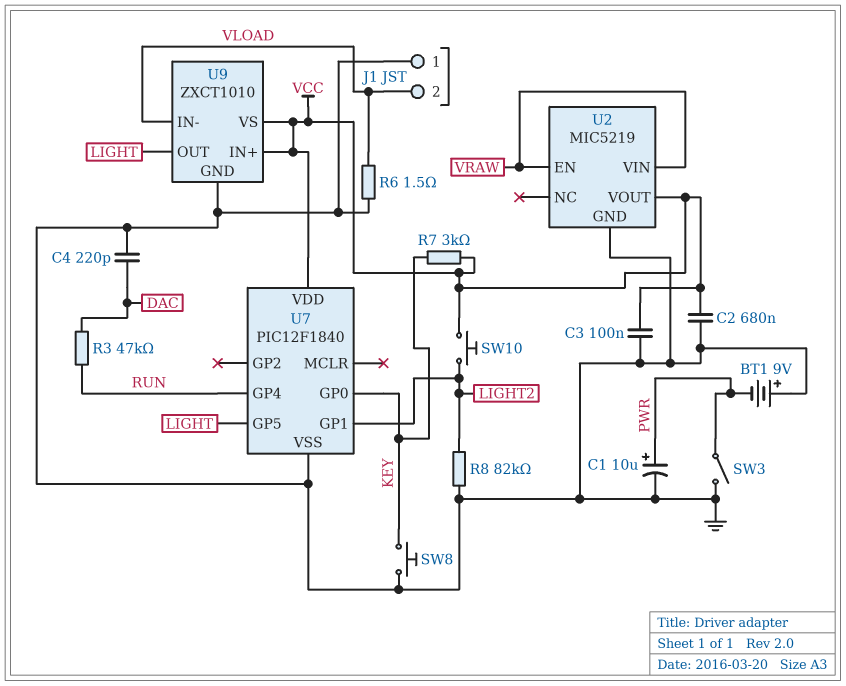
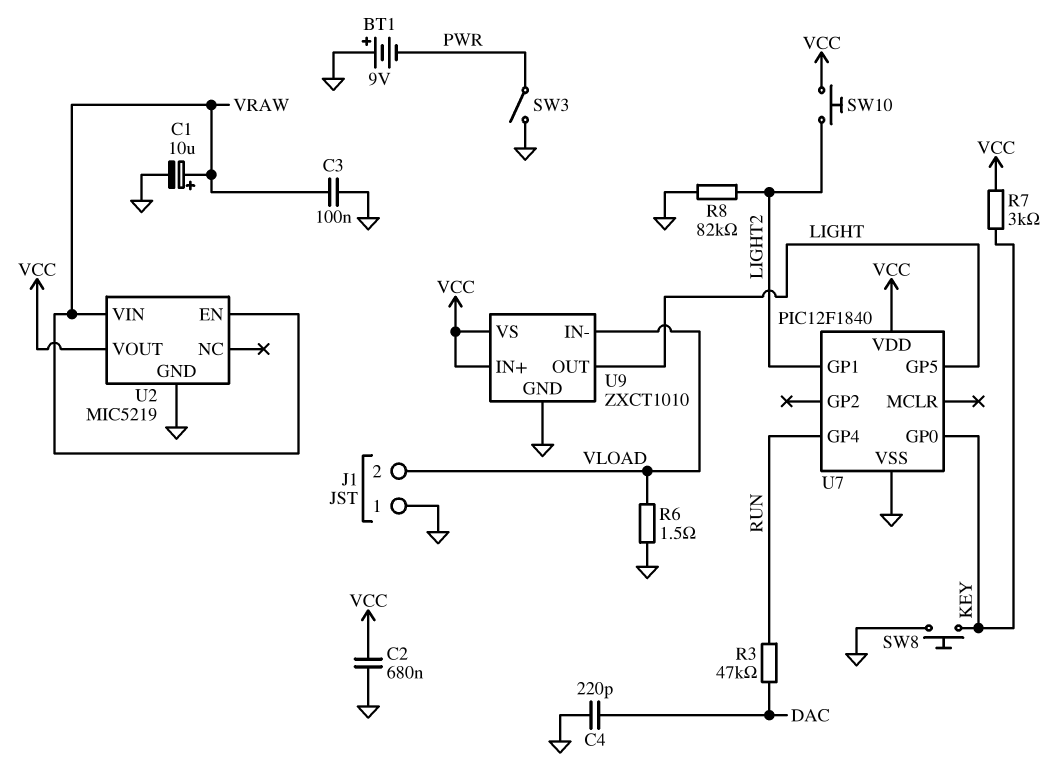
C1: 10uF (plus PWR, minus GND) -> 10uF (plus VRAW, minus GND)
C3: 100nF (GND, VCC) -> 100nF (GND, VRAW)

